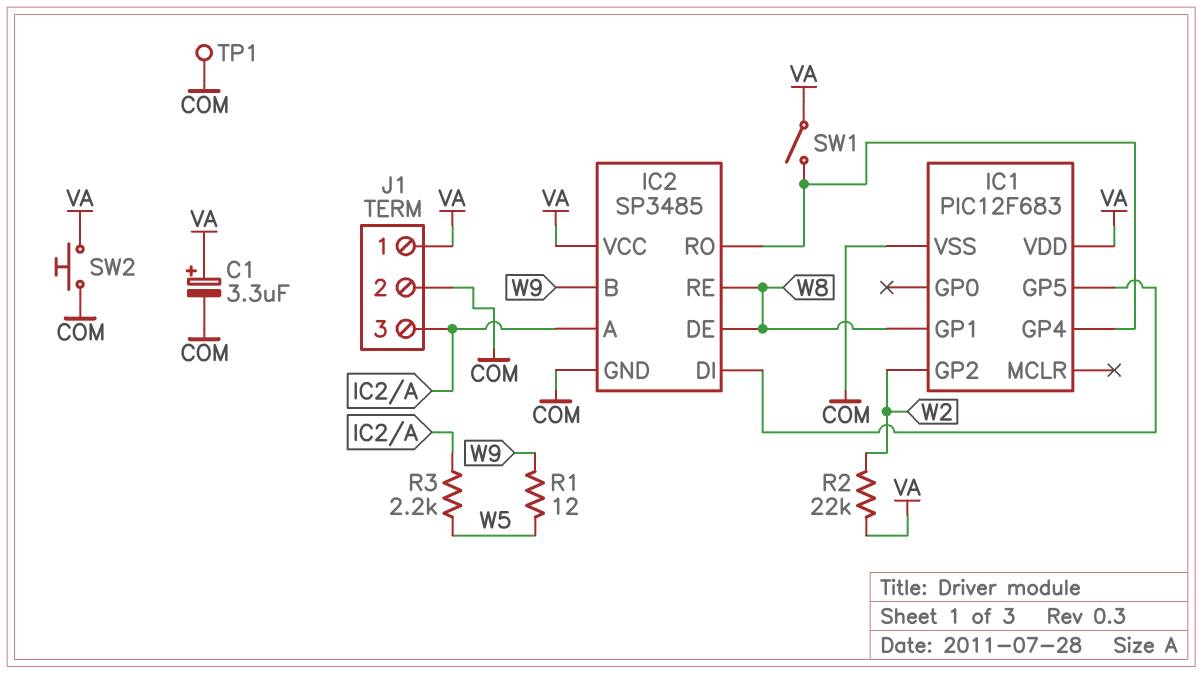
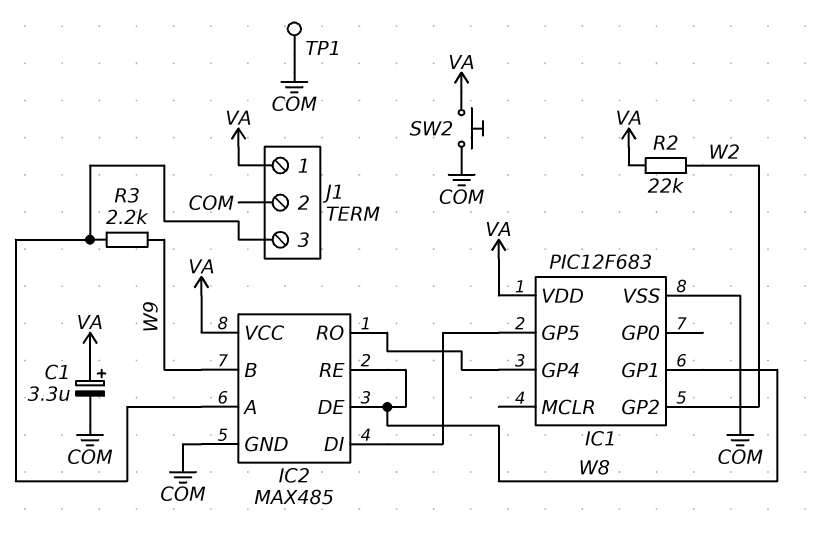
IC2: SP3485 -> MAX485
R1: 12 (W5, W9) -> none
R3: 2.2k (IC2/A, W5) -> 2.2k (IC2/A, W9)
SW1: switch (IC1/GP4, VA) -> none

